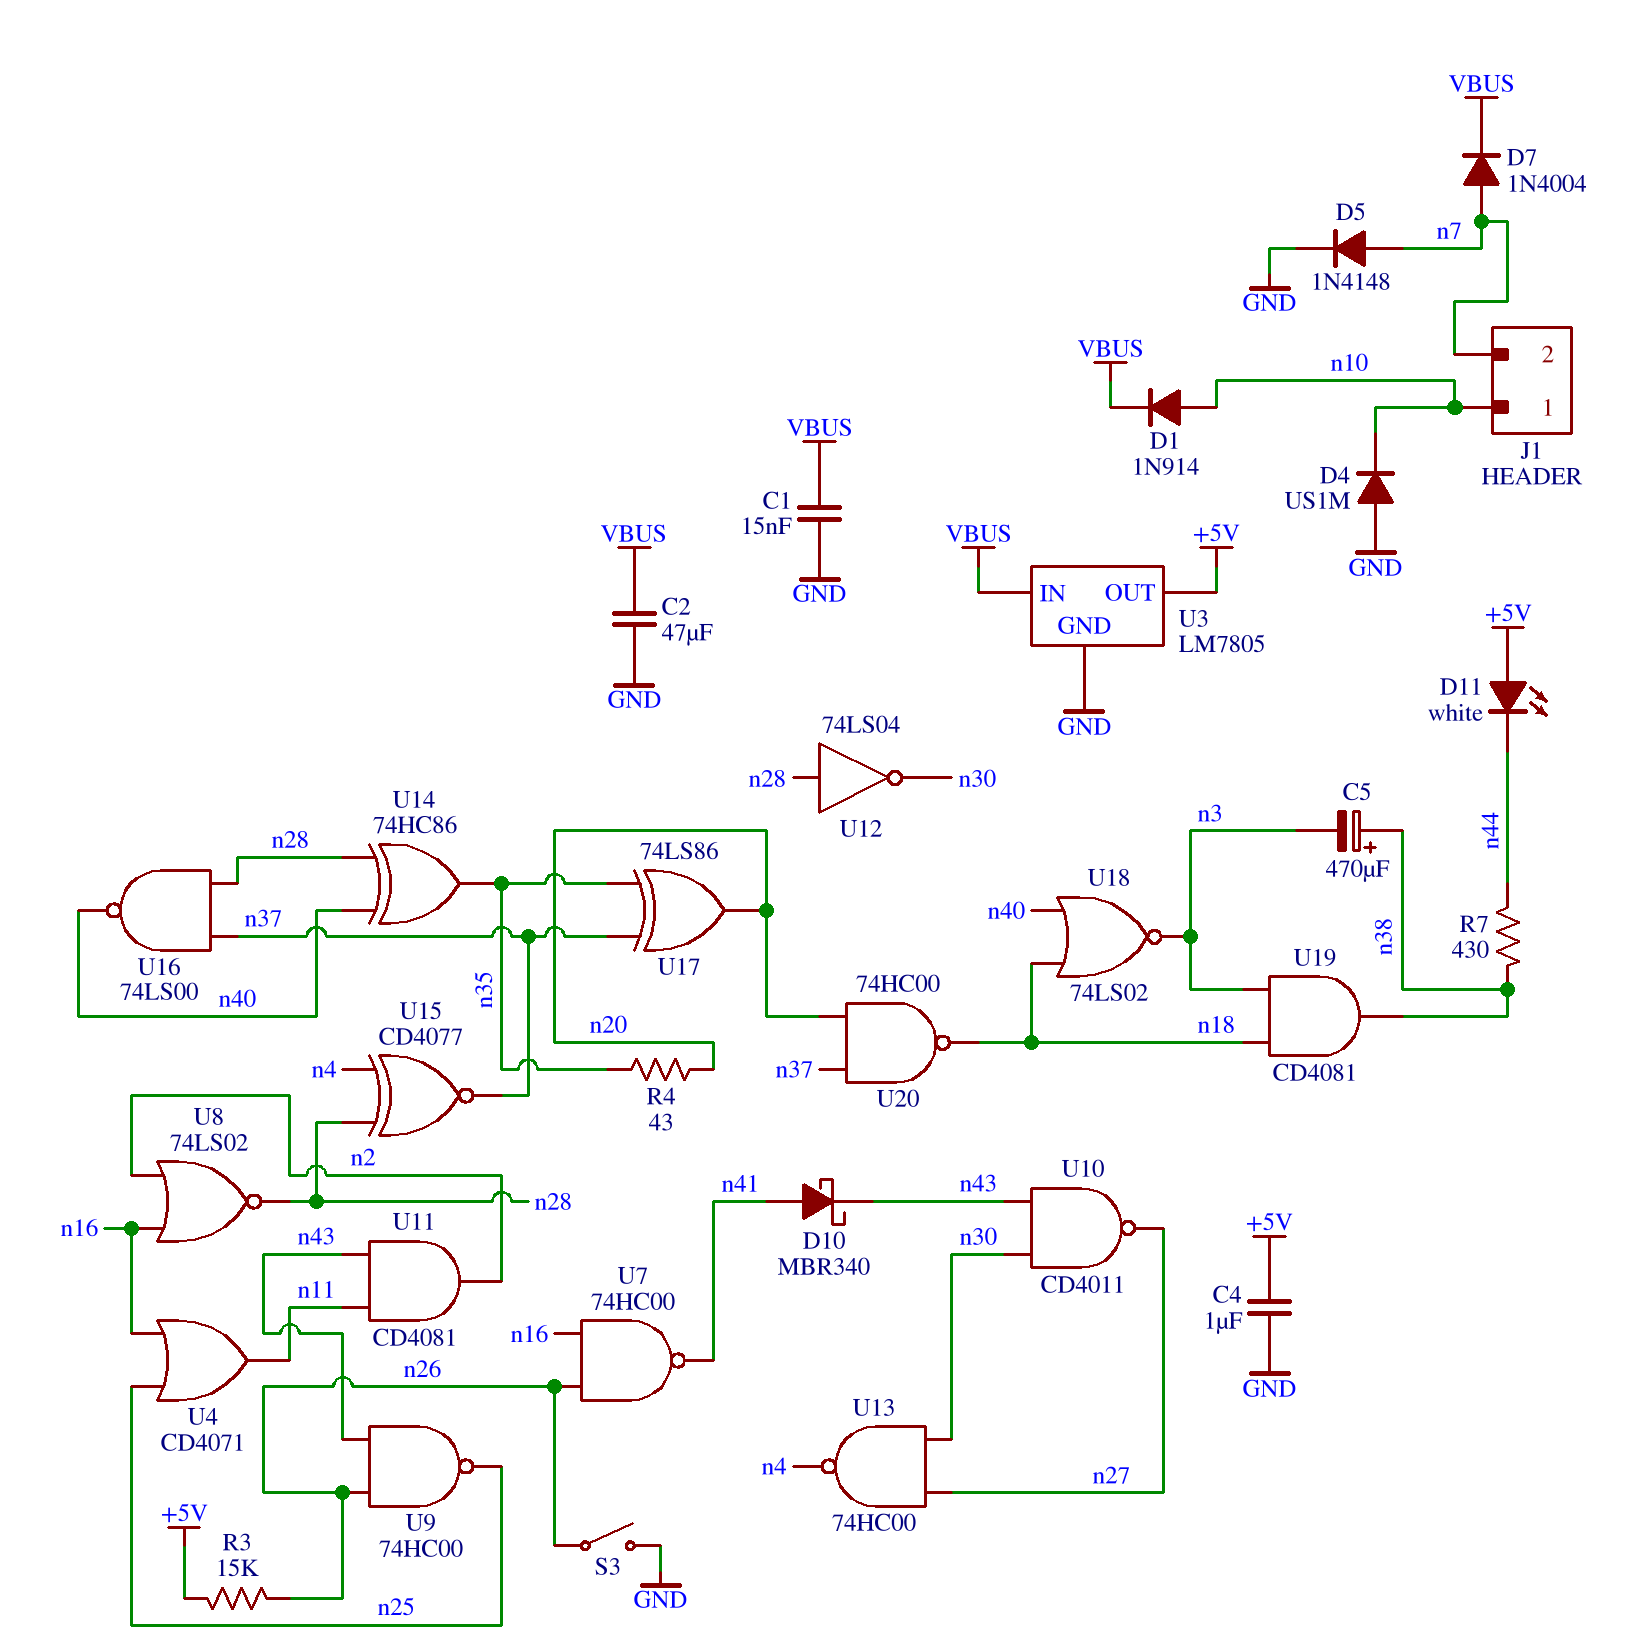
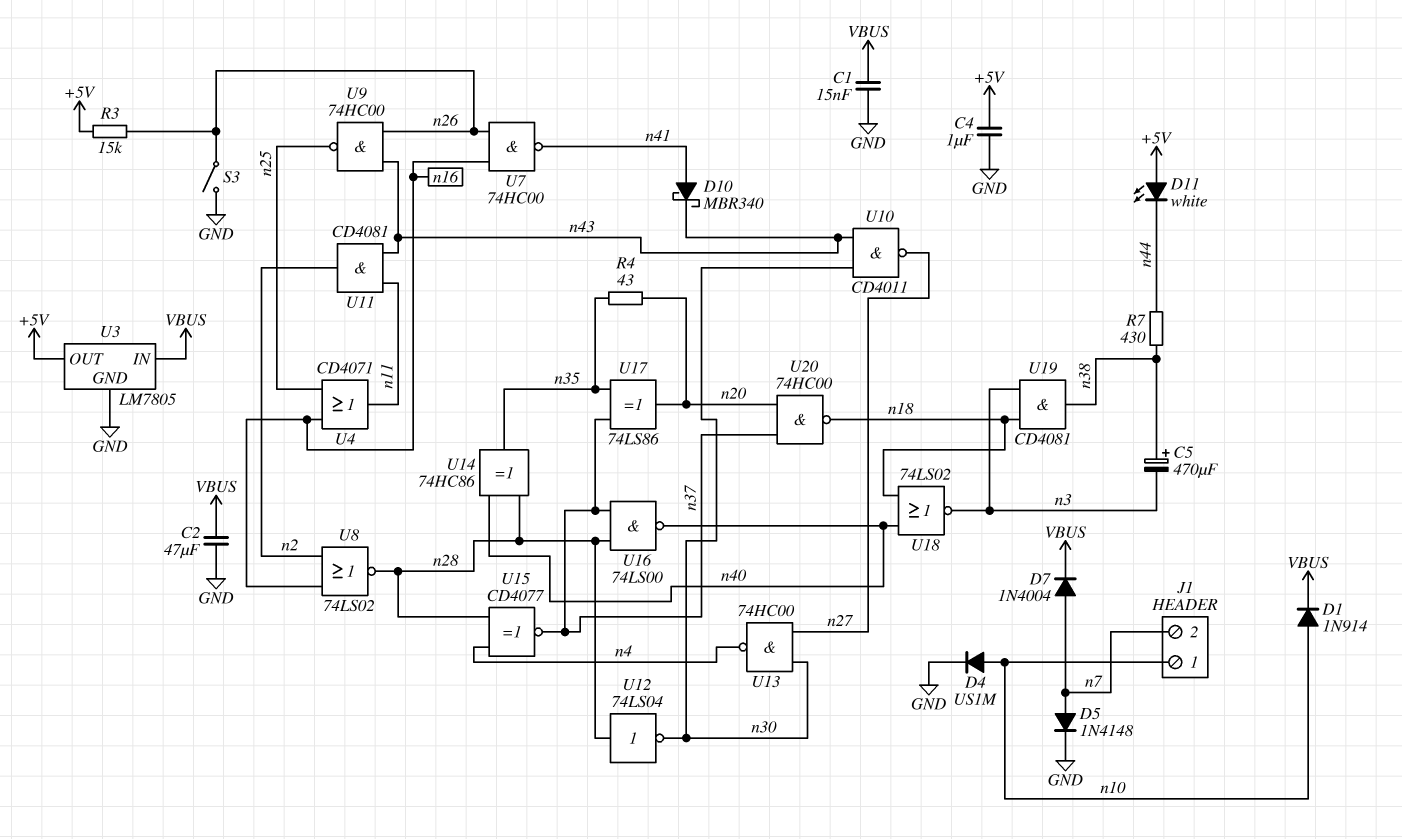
D4: diode US1M (A GND, K n10) -> diode US1M (A n10, K GND)

